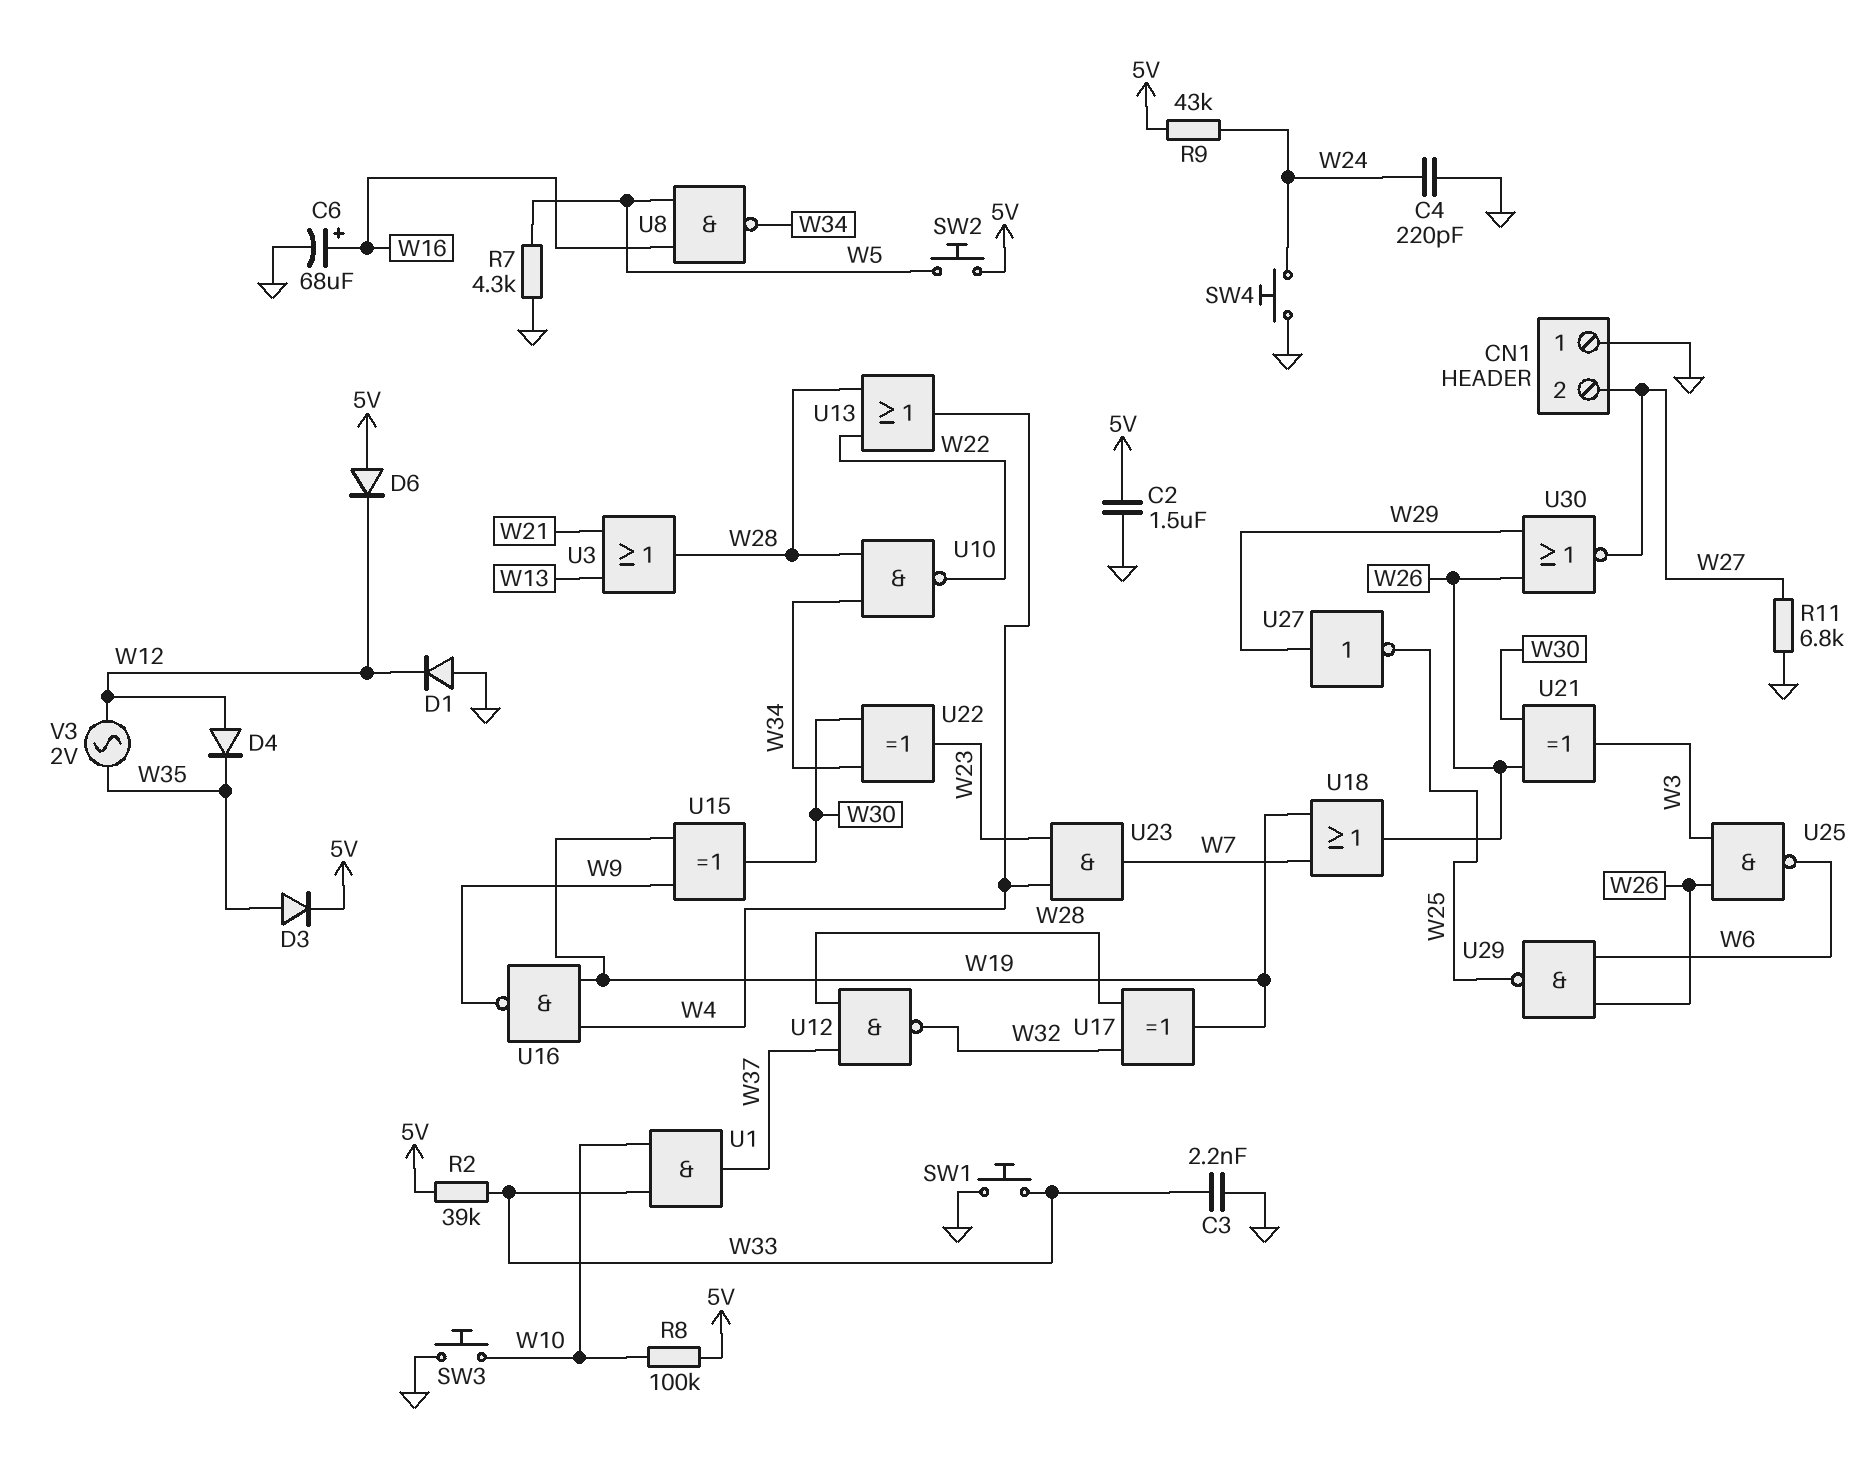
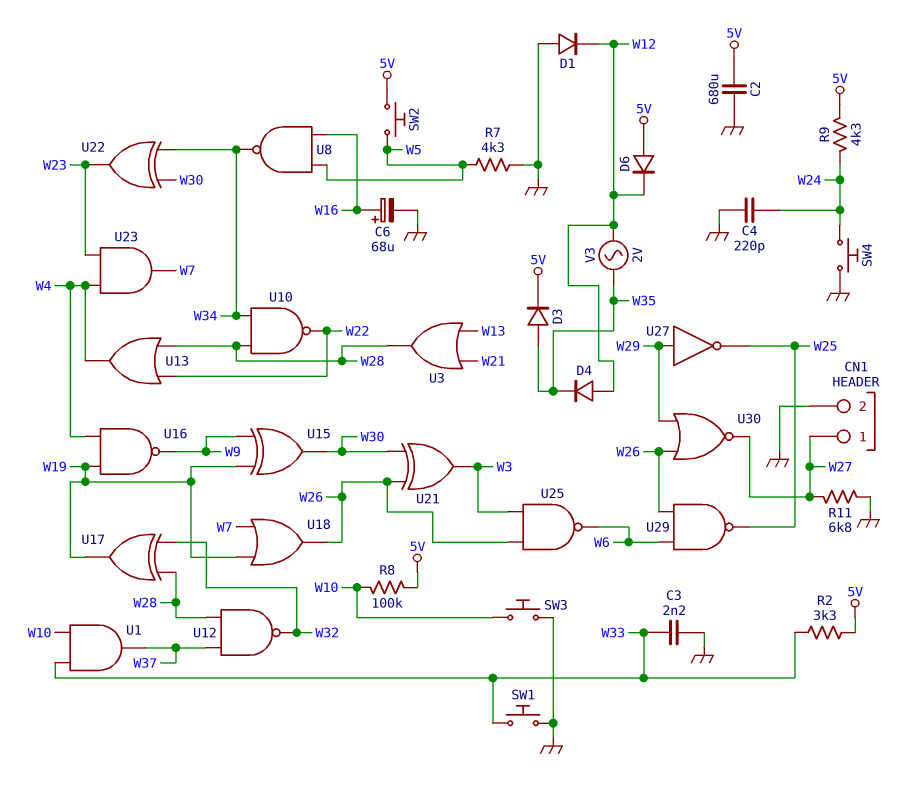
C2: 1.5uF (5V, GND) -> 680uF (5V, GND)
CN1 pin 1: GND -> W27
CN1 pin 2: W27 -> GND
R2: 39k (5V, W33) -> 3.3k (5V, W33)
R9: 43k (5V, W24) -> 4.3k (5V, W24)

